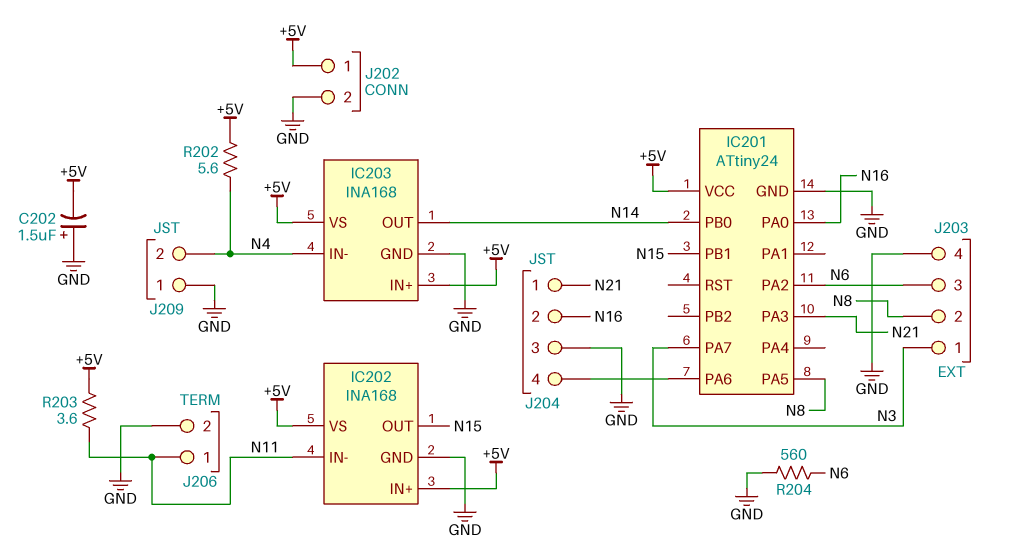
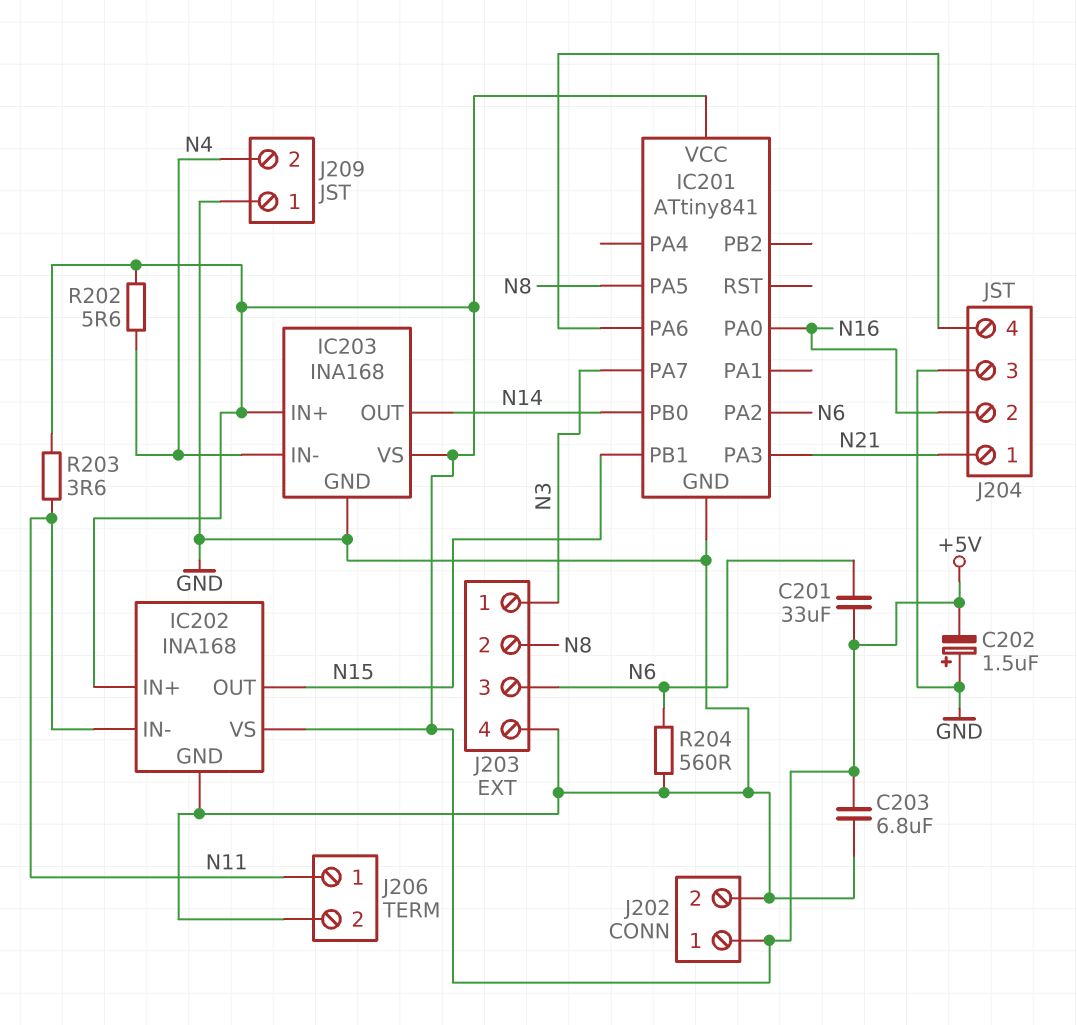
C201: none -> 33uF (+5V, N6)
C203: none -> 6.8uF (+5V, GND)
IC201: ATtiny24 -> ATtiny841

